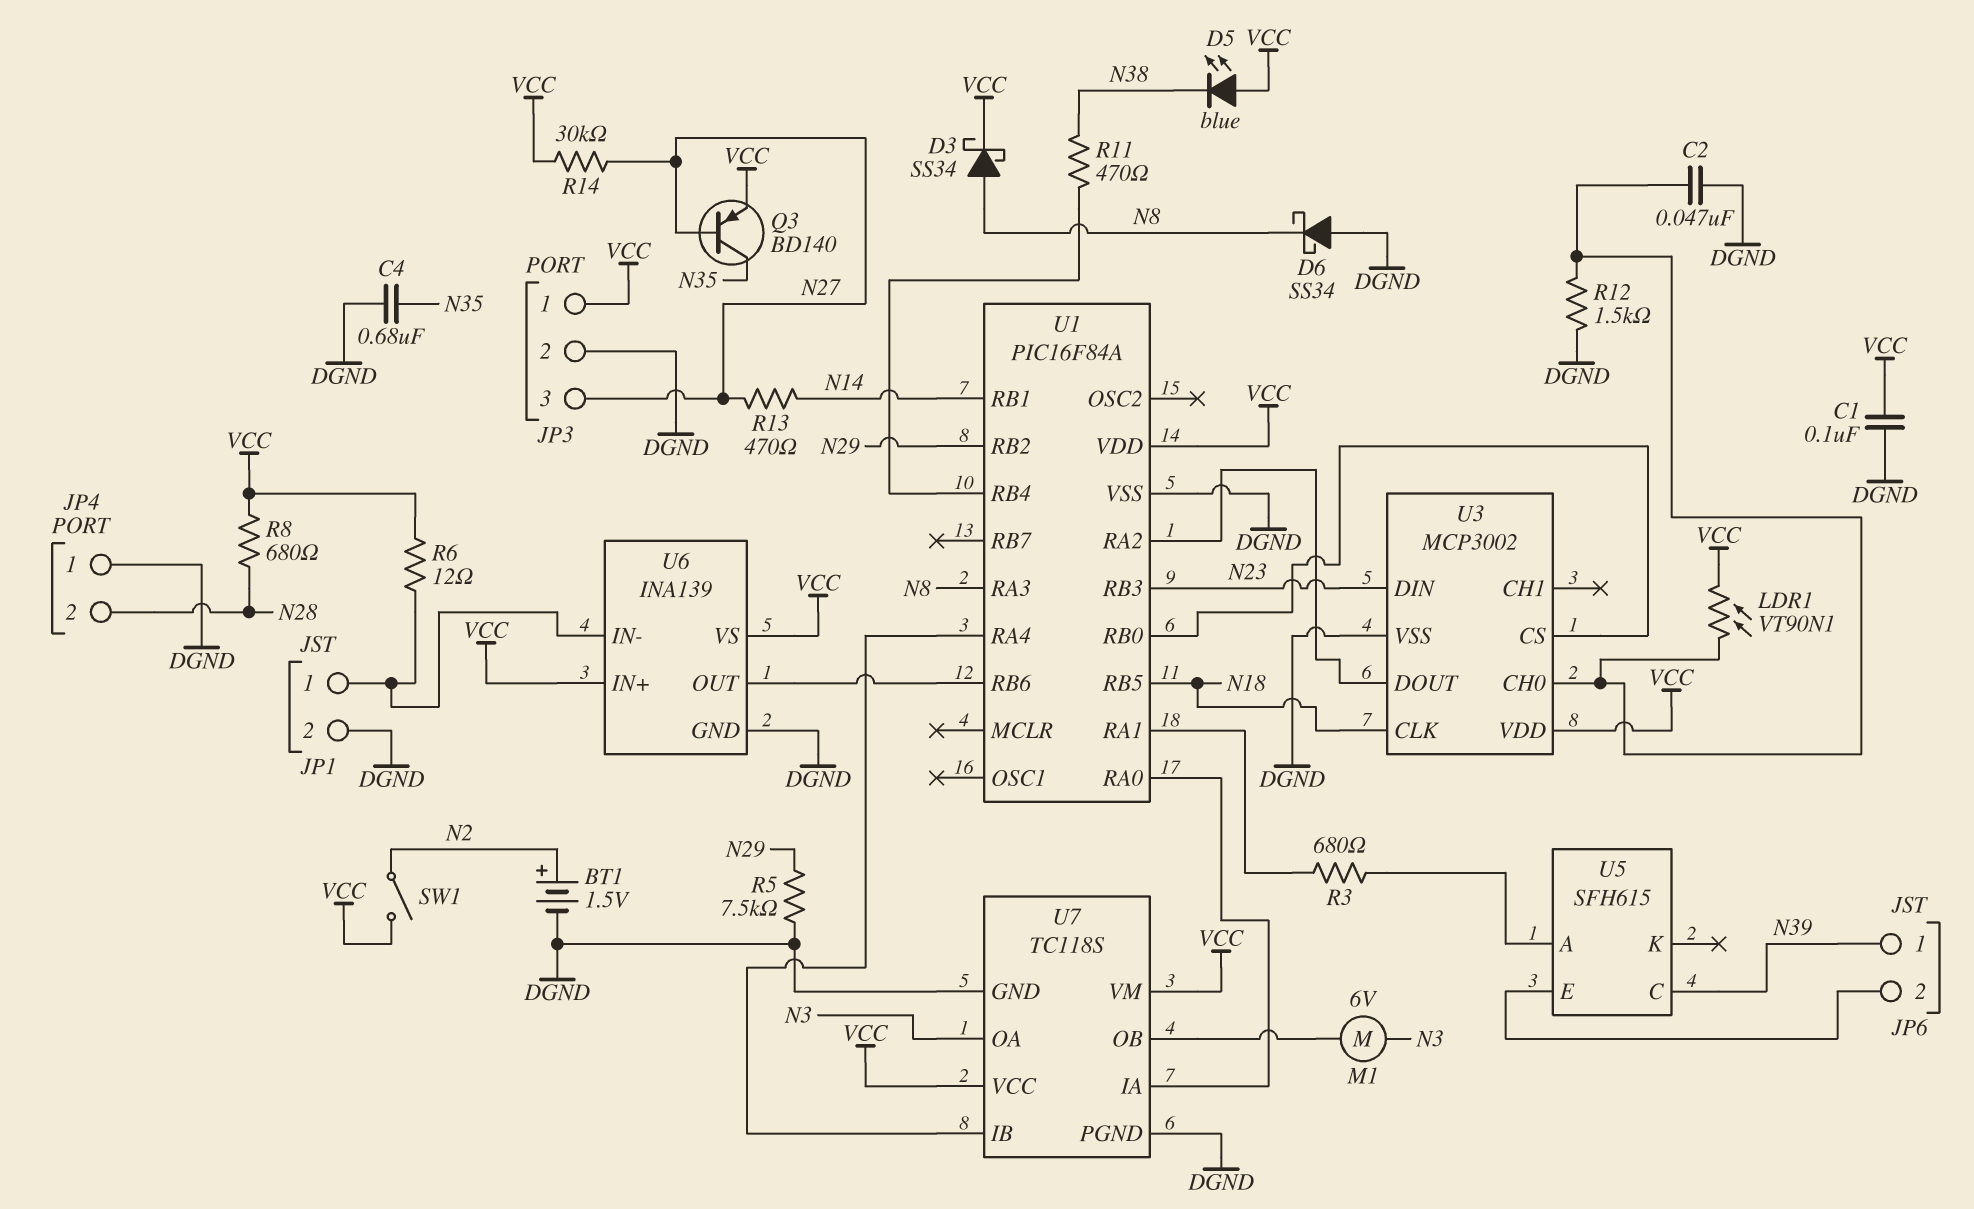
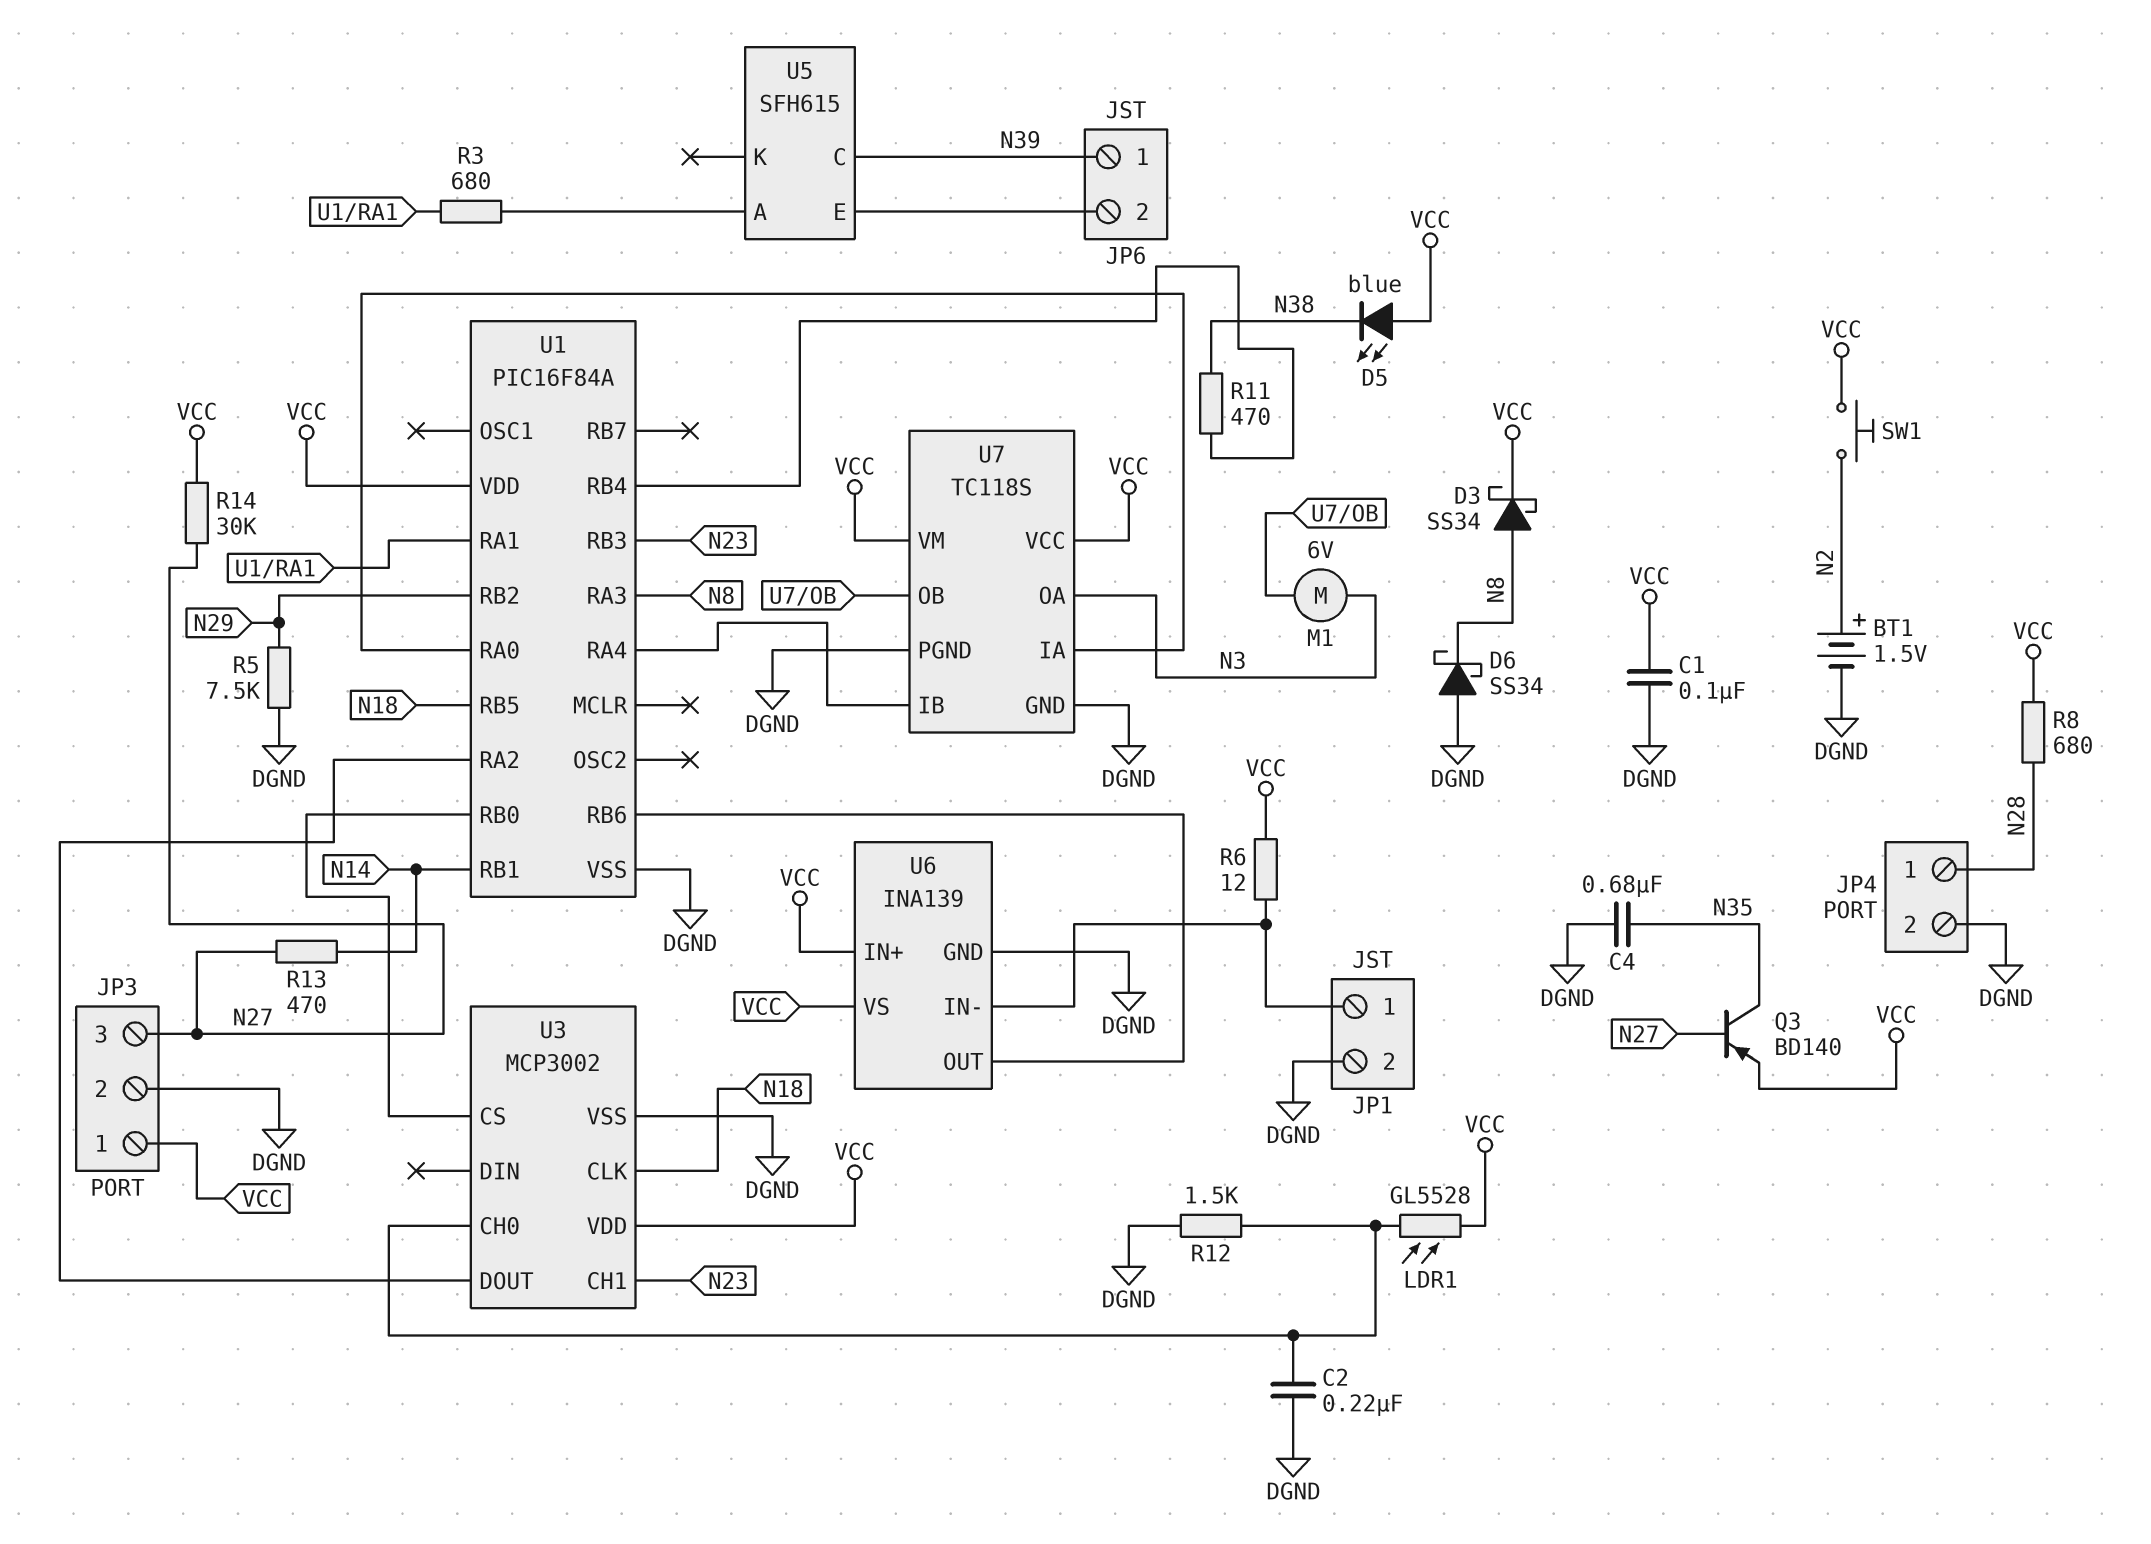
C2: 47nF (DGND, U3/CH0) -> 220nF (DGND, U3/CH0)
JP4 pin 1: DGND -> N28
JP4 pin 2: N28 -> DGND
LDR1: VT90N1 (U3/CH0, VCC) -> GL5528 (U3/CH0, VCC)
SW1: switch (N2, VCC) -> button (N2, VCC)
U3 pin CH1: none -> N23
U3 pin DIN: N23 -> none

